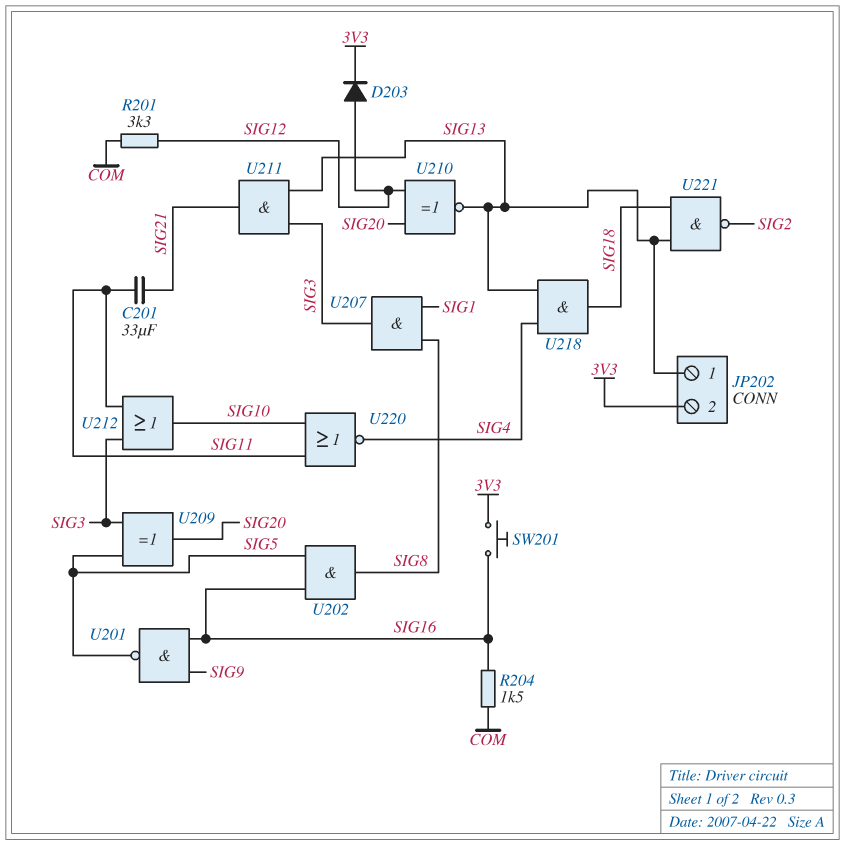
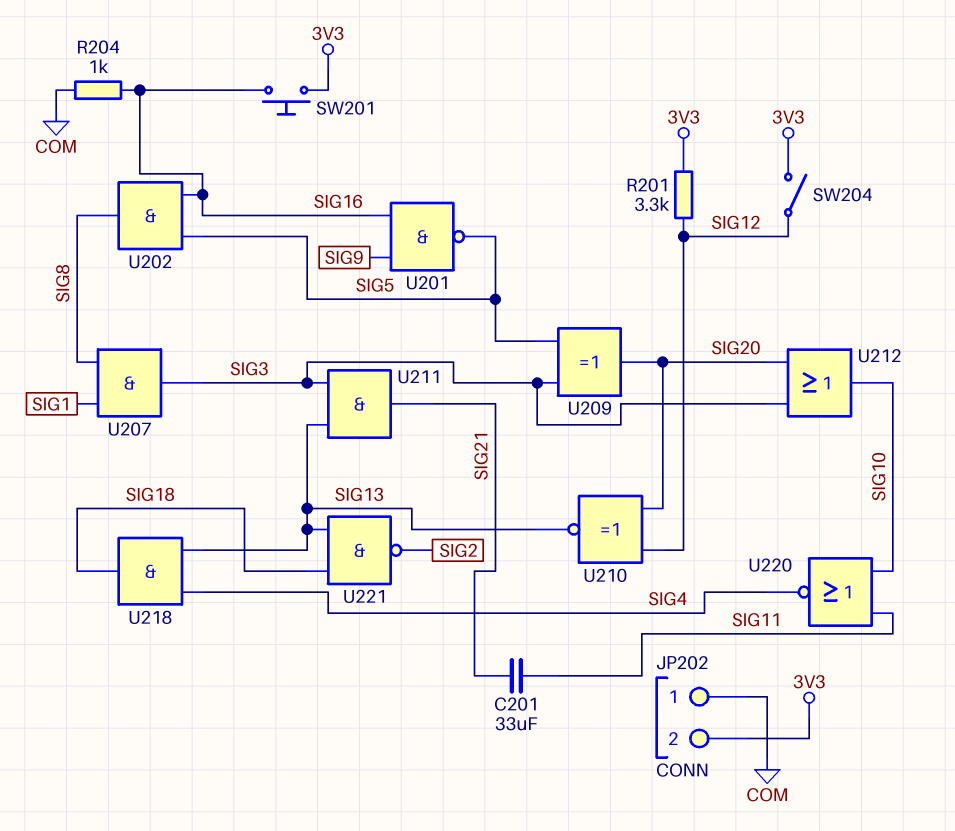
D203: diode (A SIG12, K 3V3) -> none
JP202 pin 1: SIG13 -> COM
R201: 3.3k (COM, SIG12) -> 3.3k (3V3, SIG12)
R204: 1.5k (COM, SIG16) -> 1k (COM, SIG16)
SW204: none -> switch (3V3, SIG12)
U212: OR (in SIG3, in SIG11, out SIG10) -> OR (in SIG3, in SIG20, out SIG10)

